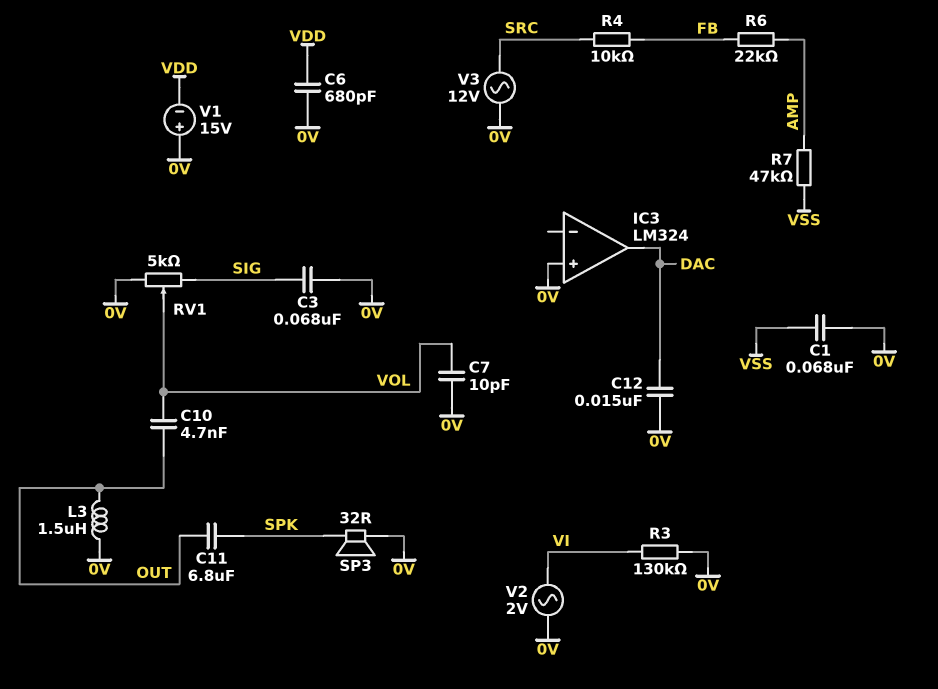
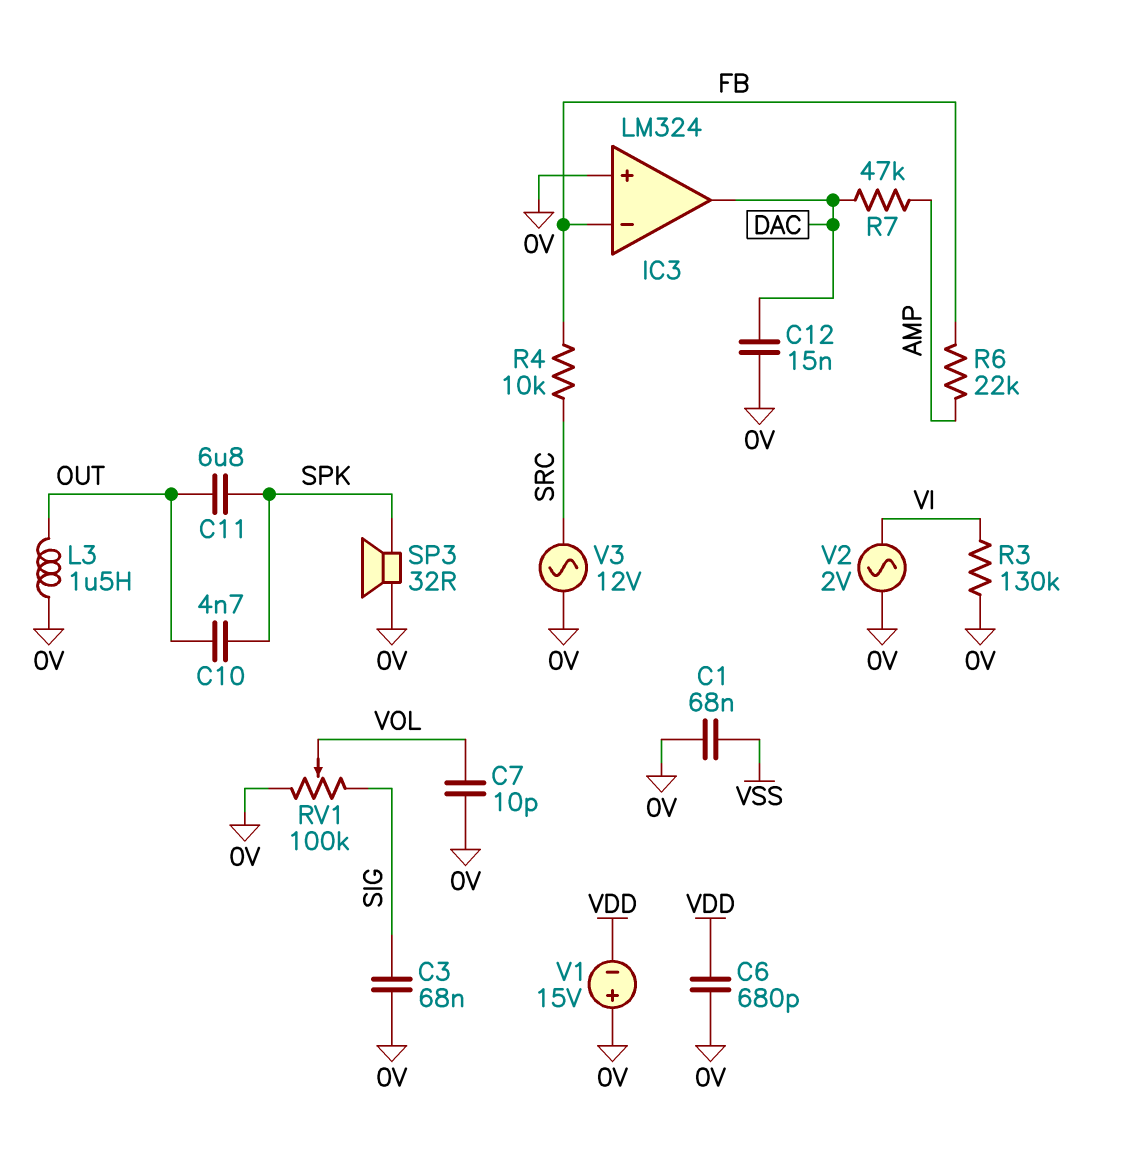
C10: 4.7nF (OUT, VOL) -> 4.7nF (OUT, SPK)
IC3 pin in-: none -> FB
R7: 47k (AMP, VSS) -> 47k (AMP, DAC)
RV1: 5k (0V, SIG, wiper VOL) -> 100k (0V, SIG, wiper VOL)

